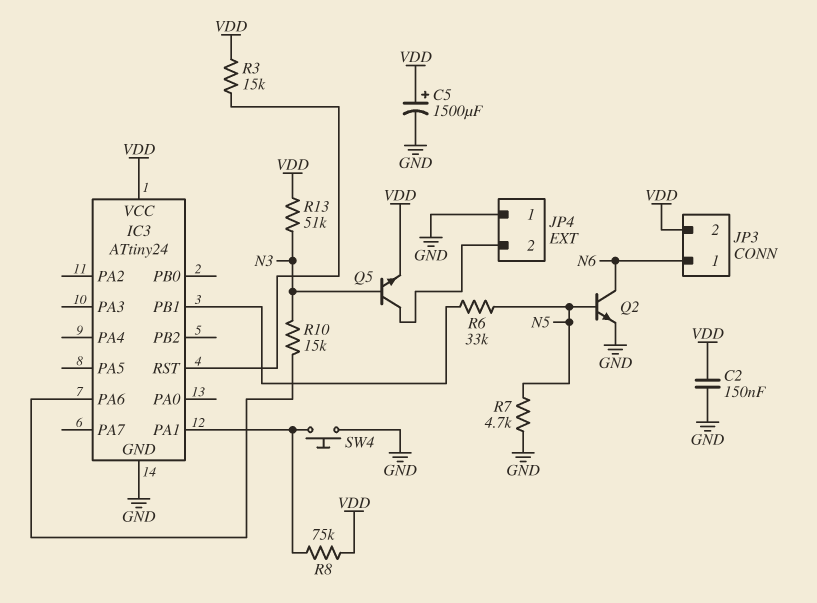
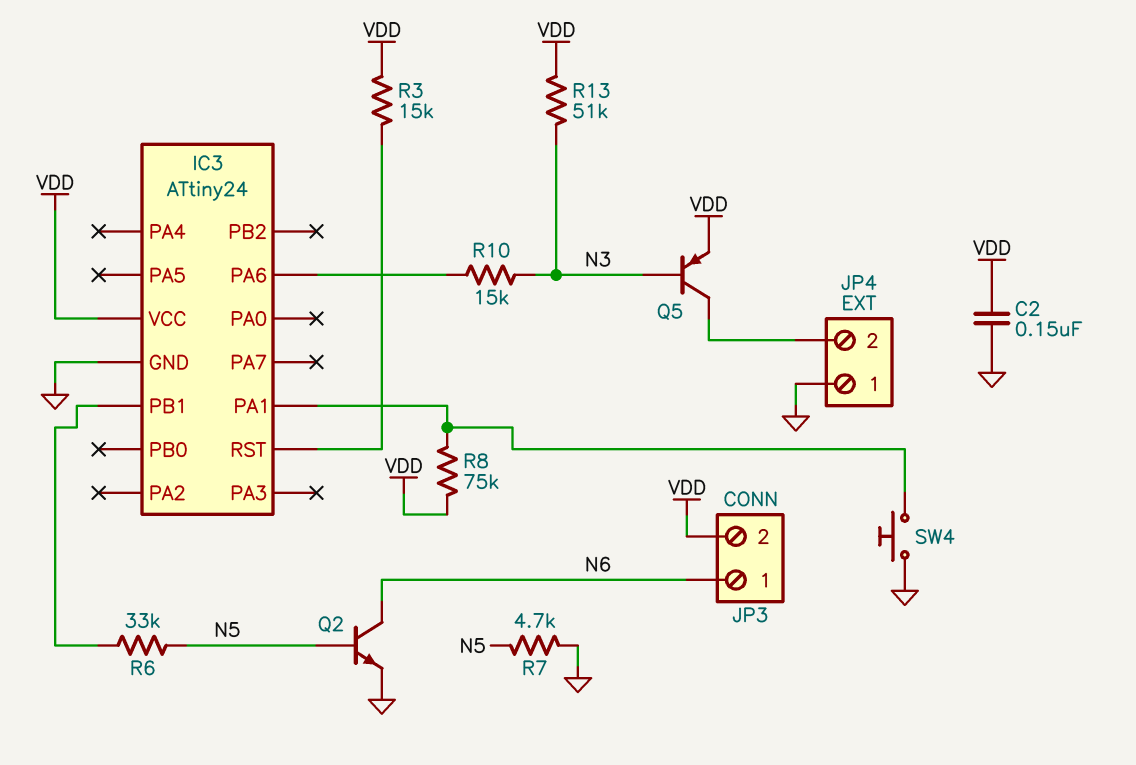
C5: 1500uF (plus VDD, minus GND) -> none
Q5: NPN (B N3, C JP4/2, E VDD) -> PNP (B N3, C JP4/2, E VDD)

